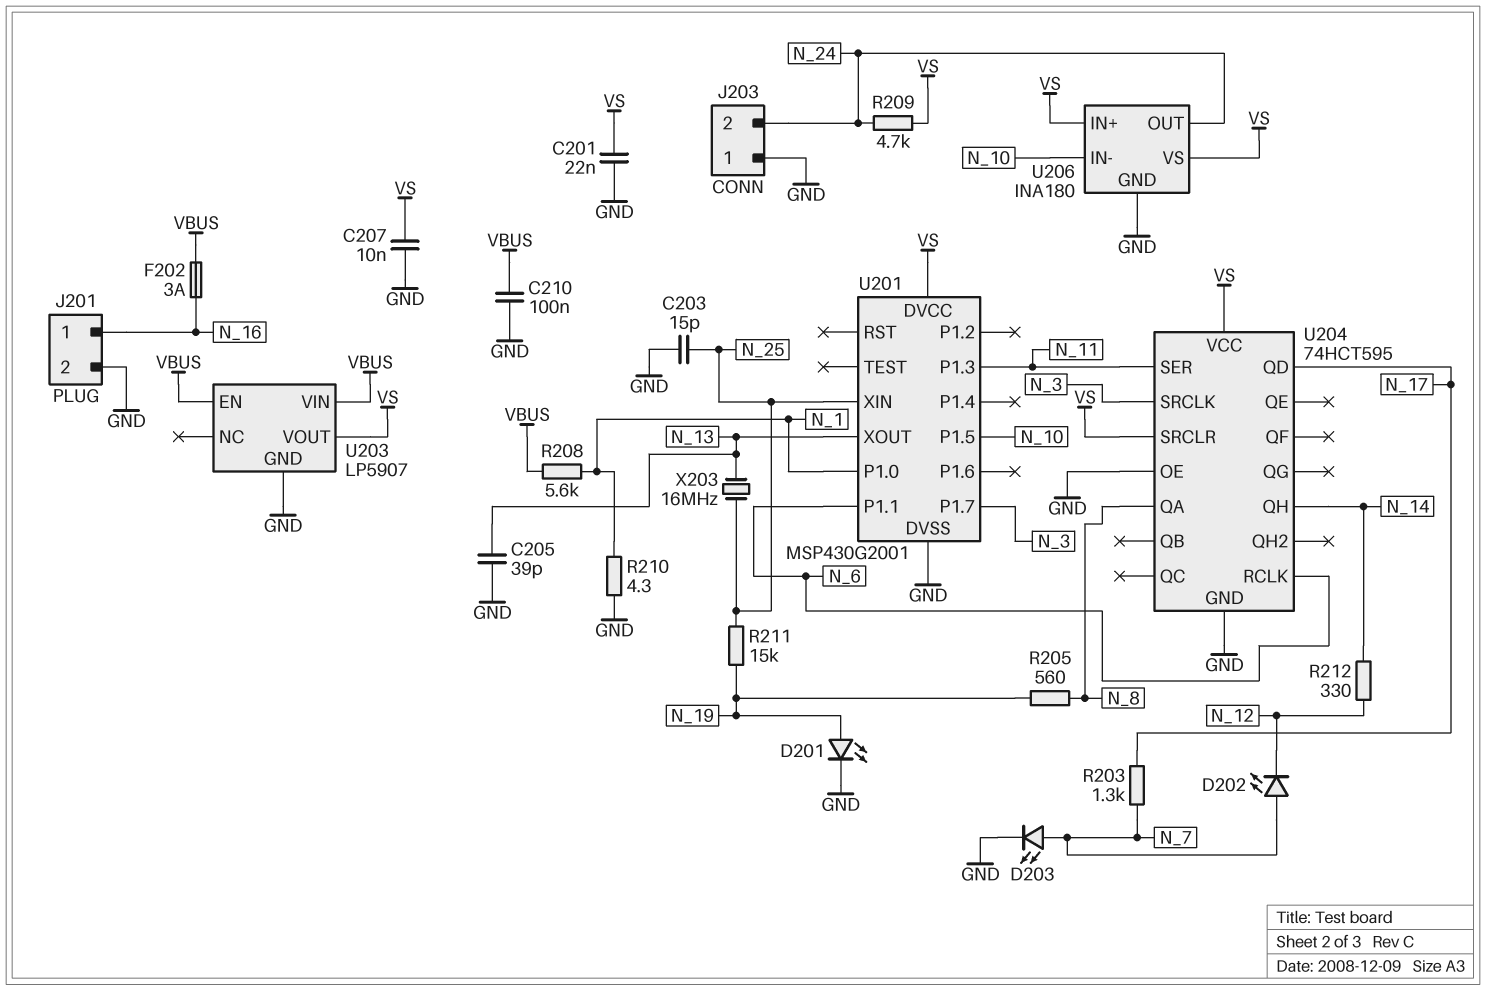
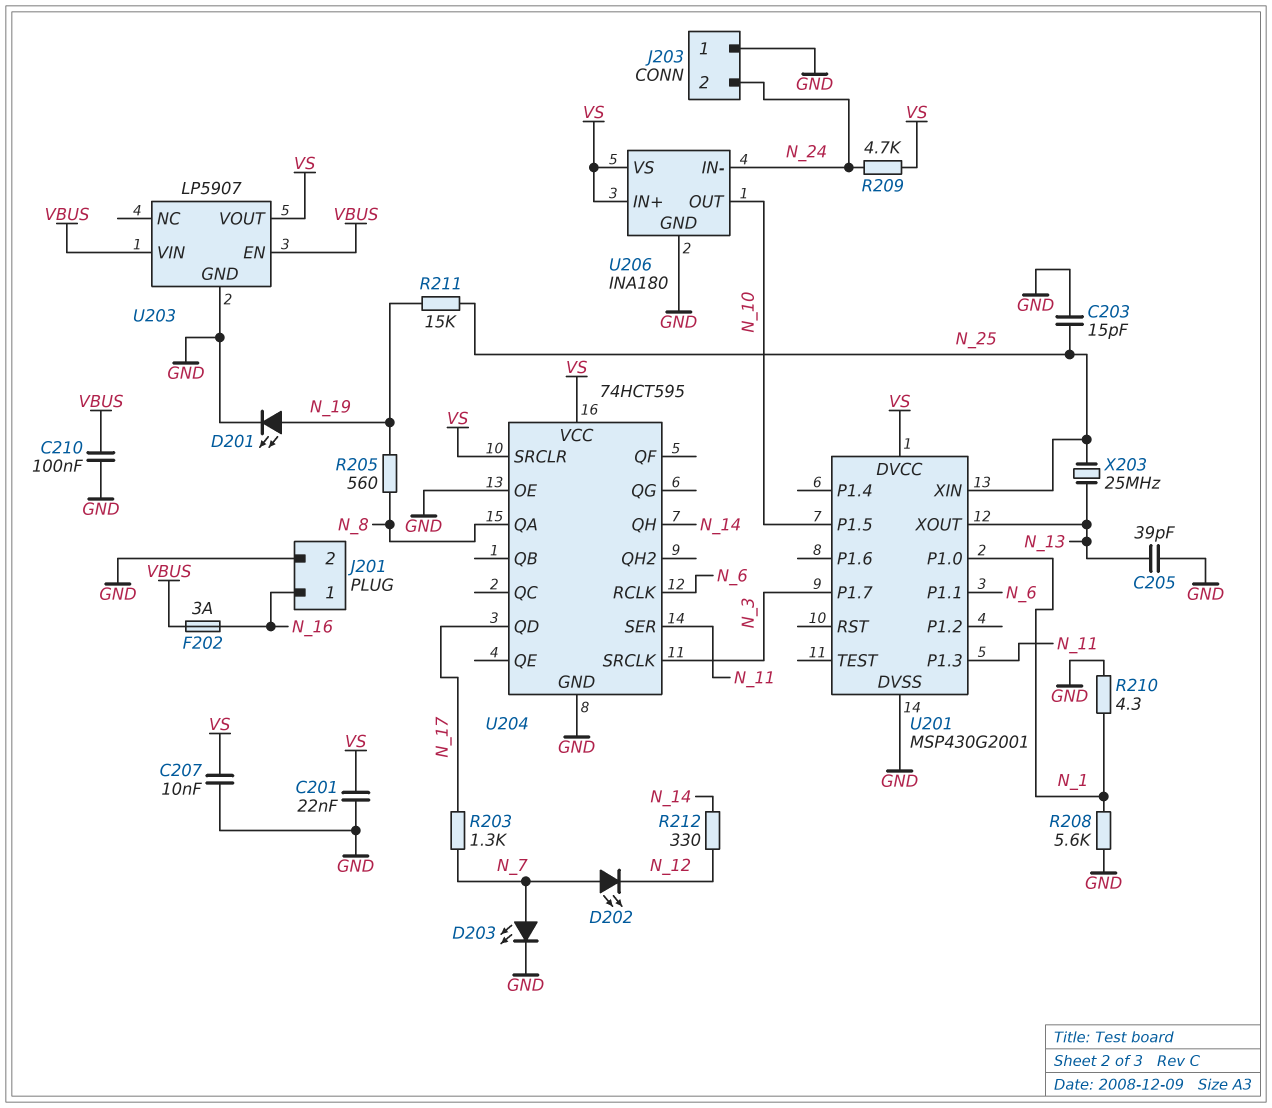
R208: 5.6k (N_1, VBUS) -> 5.6k (GND, N_1)
U206 pin IN-: N_10 -> N_24
U206 pin OUT: N_24 -> N_10
X203: 16MHz (N_13, N_25) -> 25MHz (N_13, N_25)

